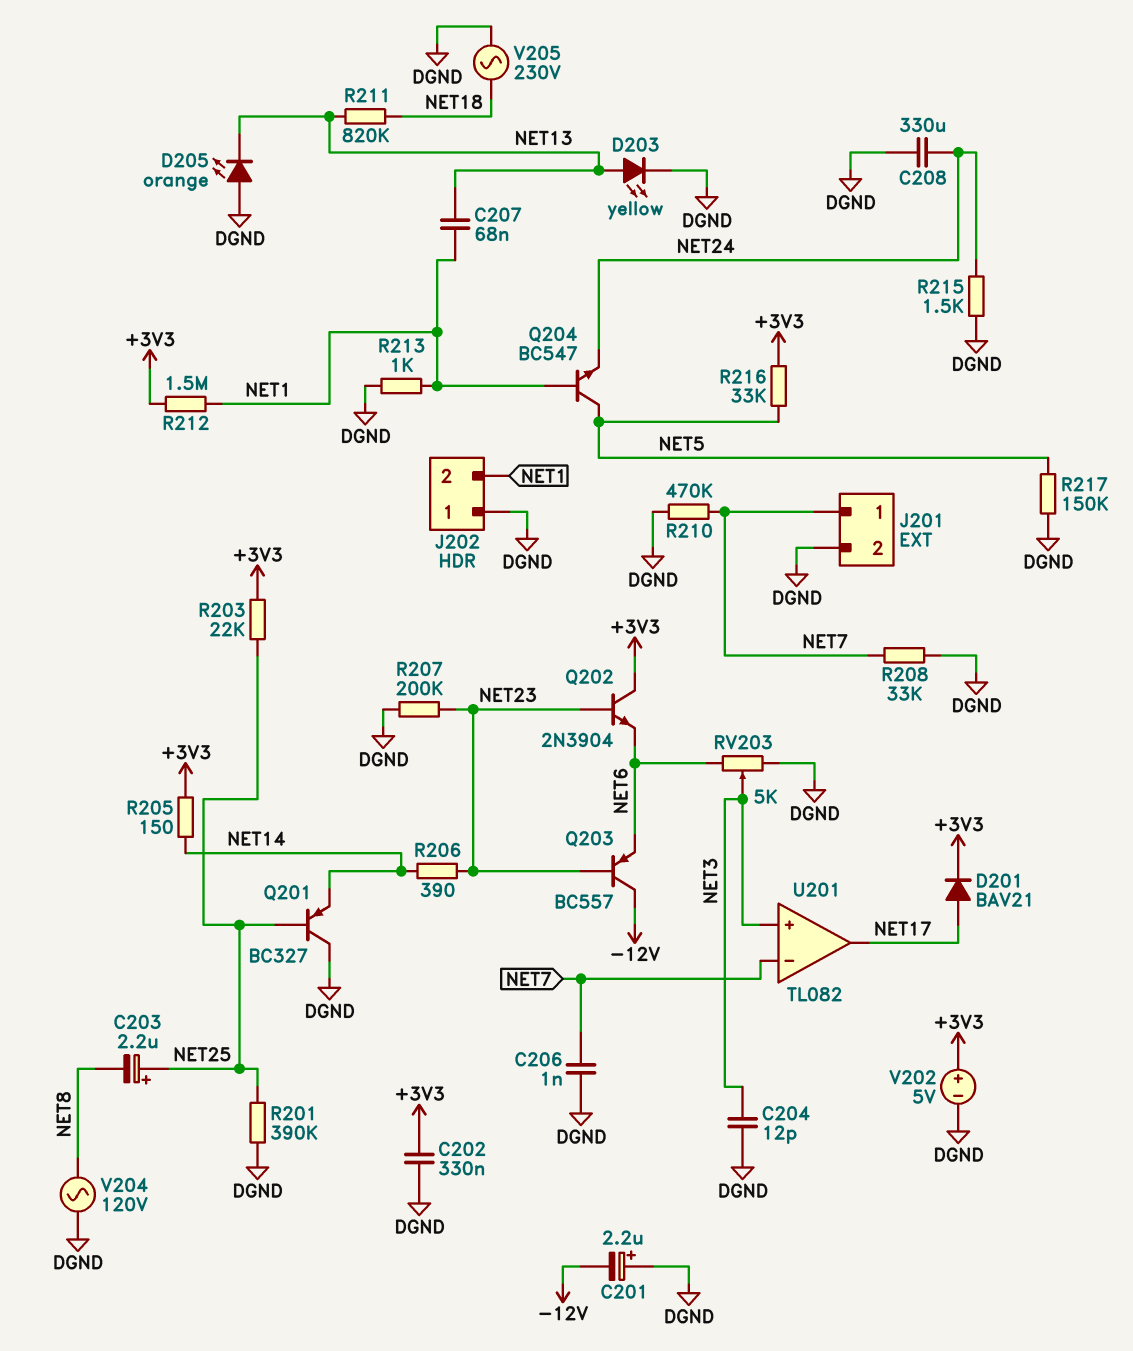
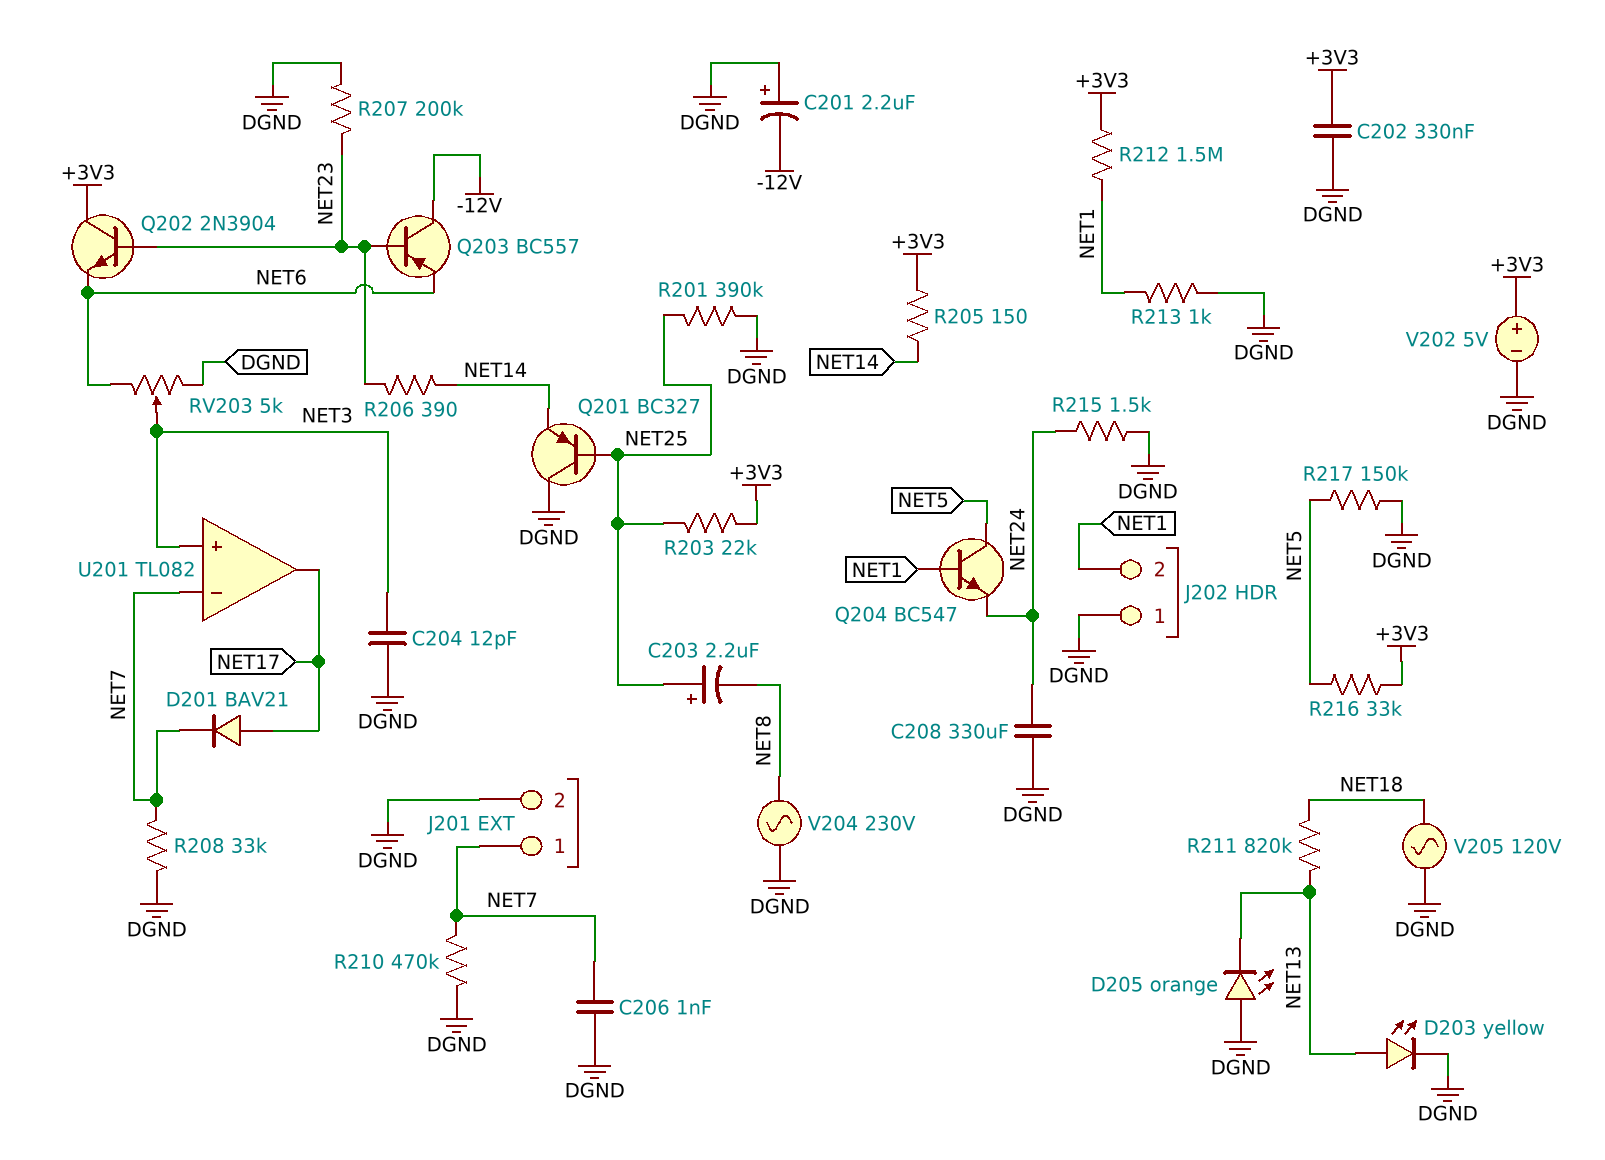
C207: 68nF (NET1, NET13) -> none
D201: diode BAV21 (A NET17, K +3V3) -> diode BAV21 (A NET17, K NET7)
V204: AC 120V (DGND, NET8) -> AC 230V (DGND, NET8)
V205: AC 230V (DGND, NET18) -> AC 120V (DGND, NET18)

